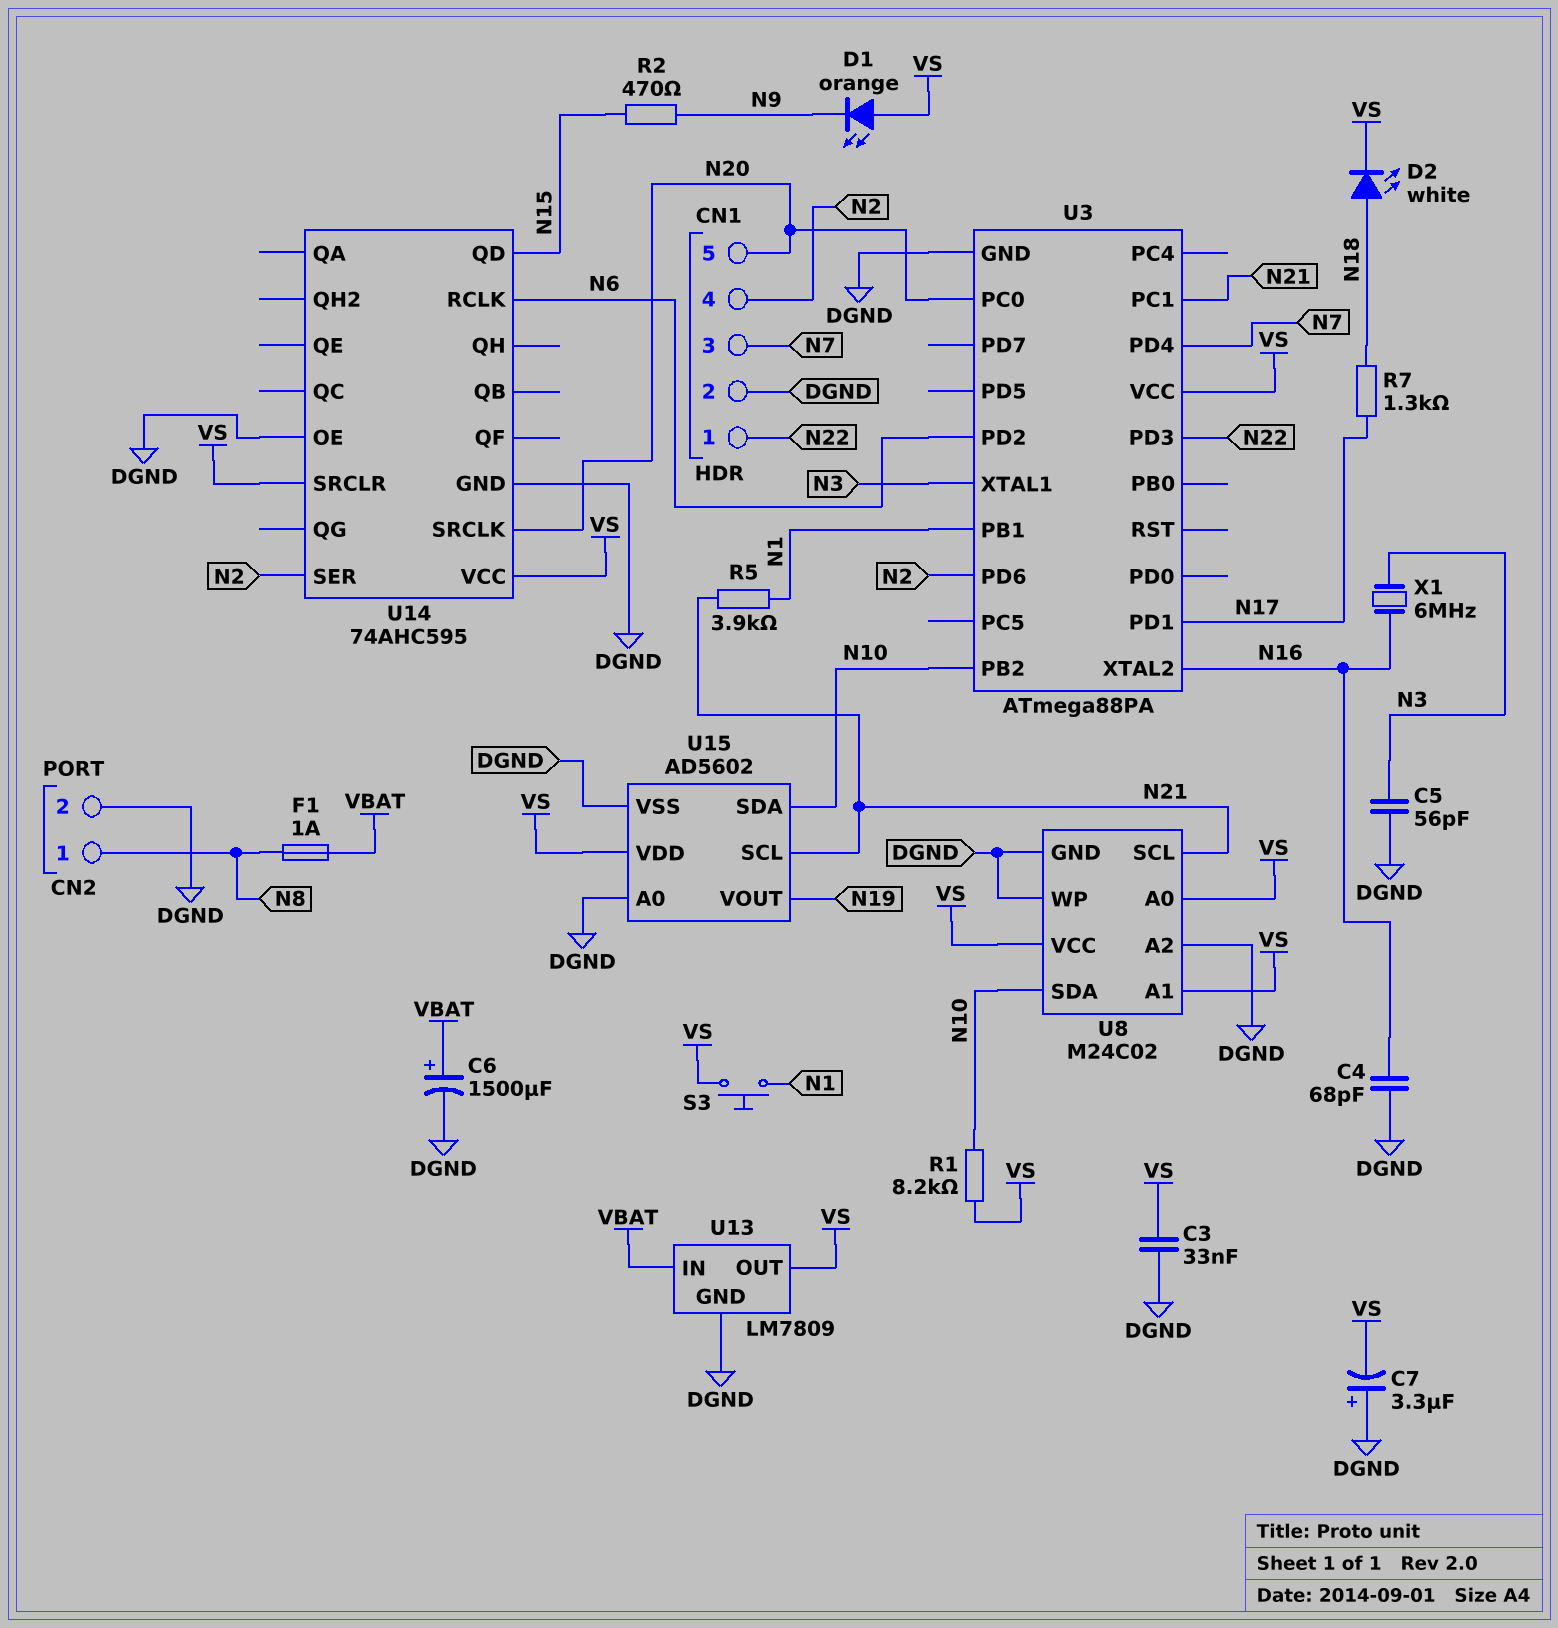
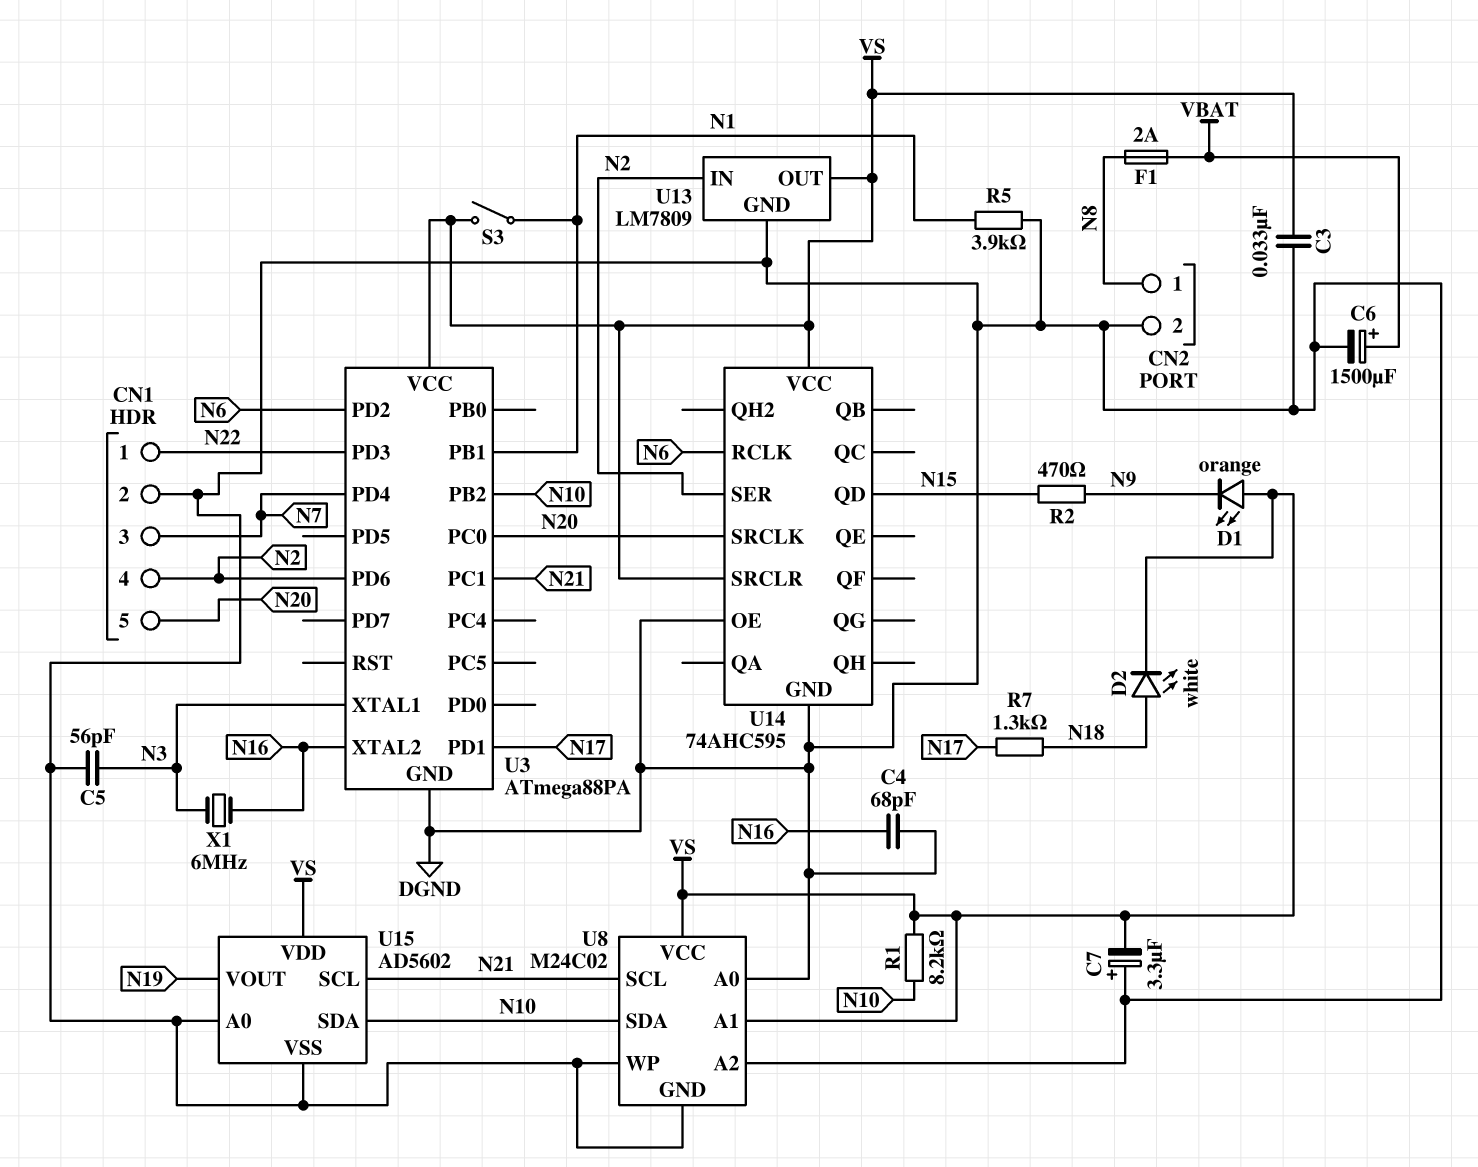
F1: 1A (N8, VBAT) -> 2A (N8, VBAT)
R5: 3.9k (N1, N21) -> 3.9k (DGND, N1)
S3: button (N1, VS) -> switch (N1, VS)
U8 pin A0: VS -> DGND
U13 pin IN: VBAT -> N2

